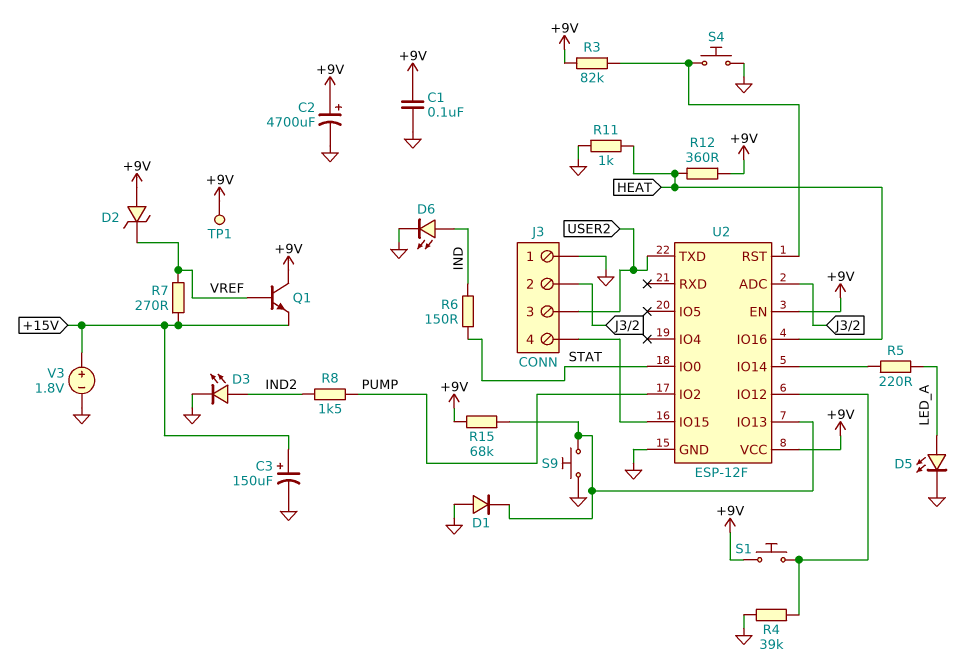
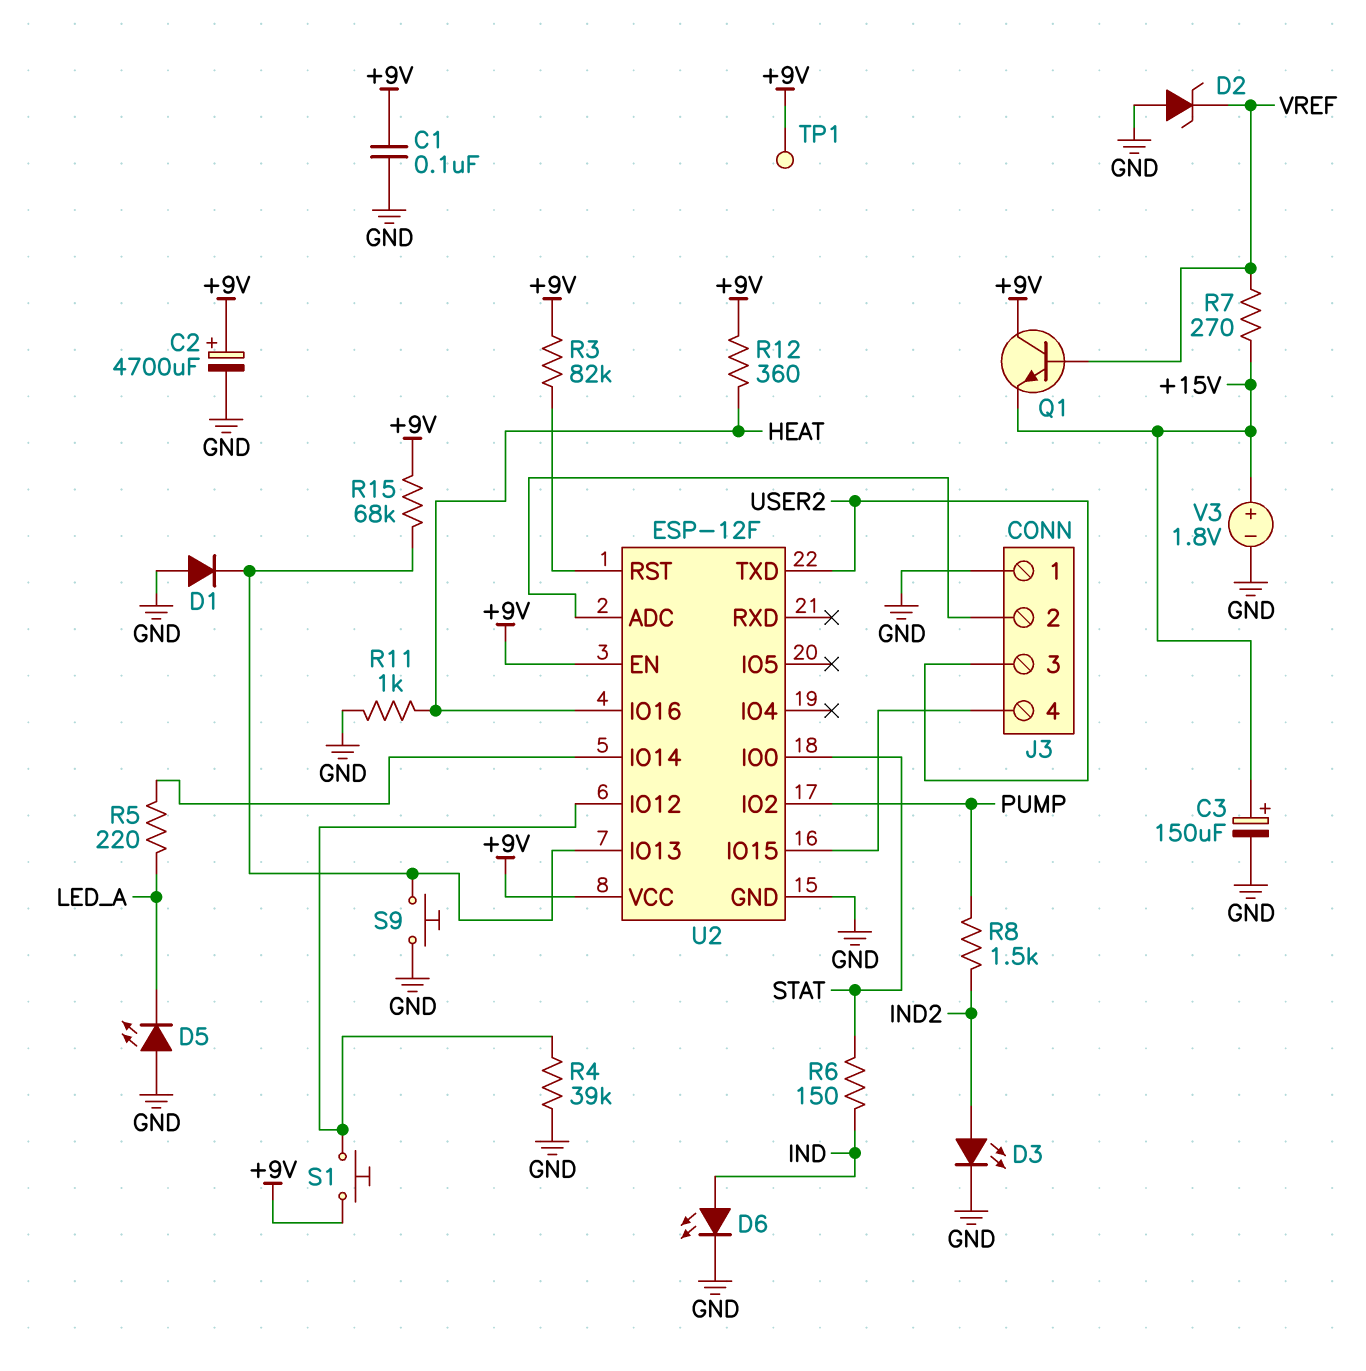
D2: zener (A +9V, K VREF) -> zener (A GND, K VREF)
D5: LED (A LED_A, K GND) -> LED (A GND, K LED_A)
S4: button (GND, U2/RST) -> none

